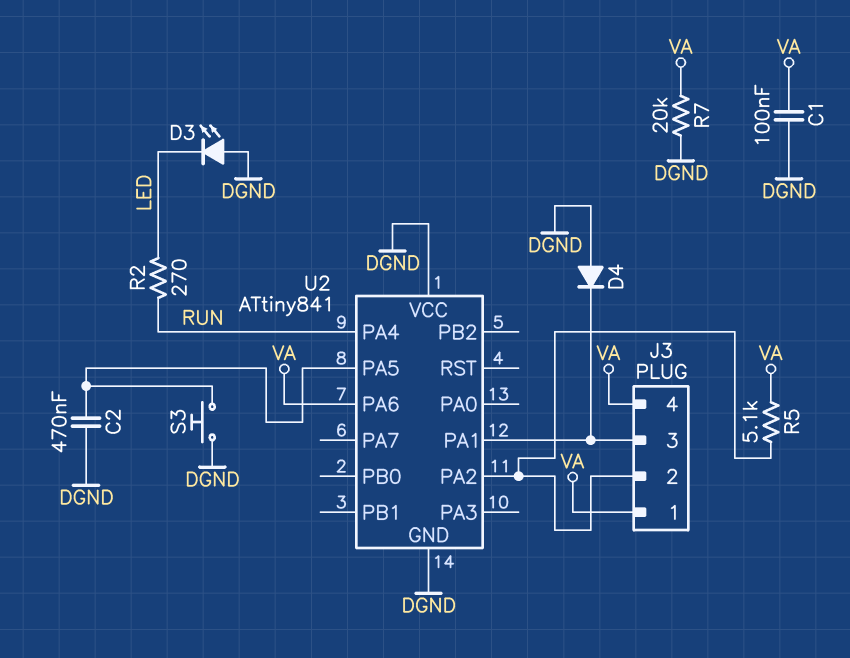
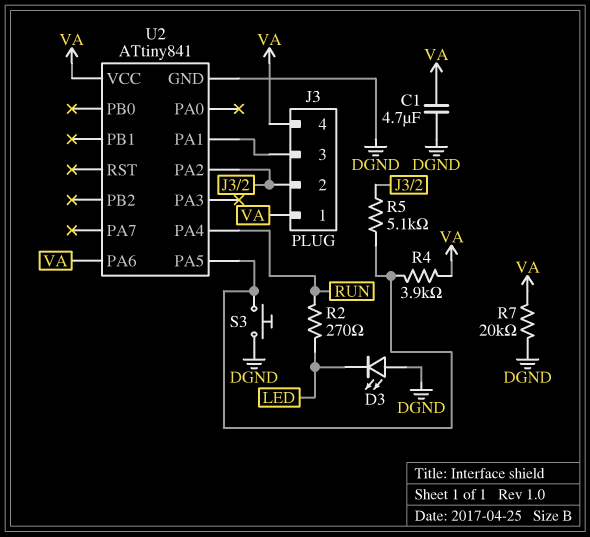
C1: 100nF (DGND, VA) -> 4.7uF (DGND, VA)
C2: 470nF (DGND, U2/PA5) -> none
D4: diode (A DGND, K J3/3) -> none
R4: none -> 3.9k (U2/PA5, VA)
R5: 5.1k (J3/2, VA) -> 5.1k (J3/2, U2/PA5)
U2 pin VCC: DGND -> VA

